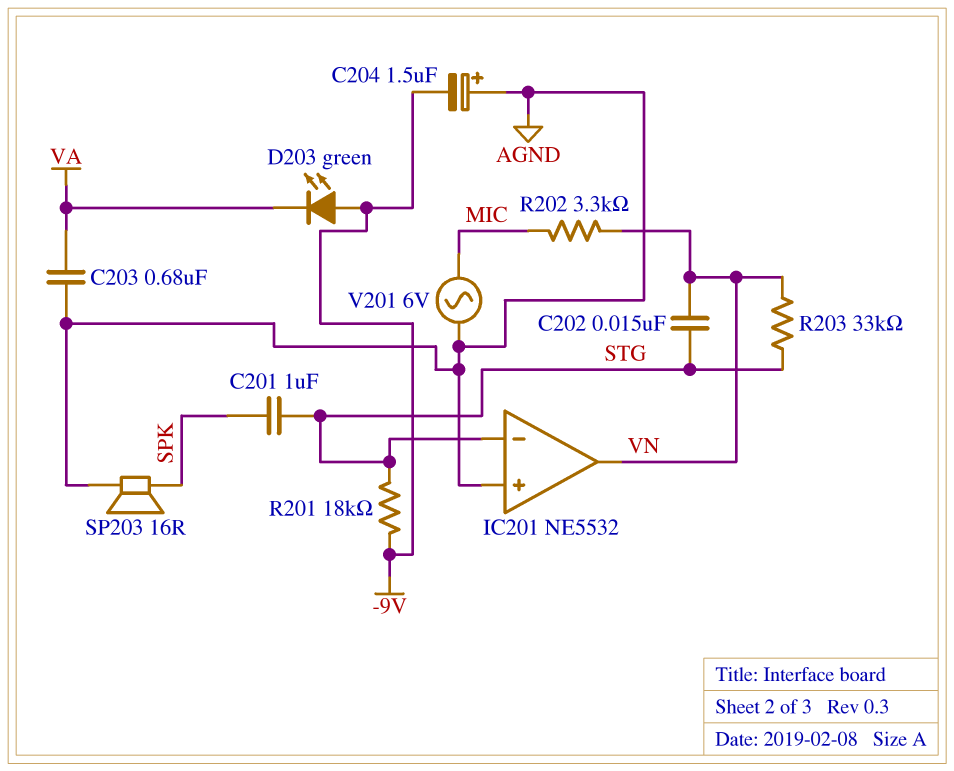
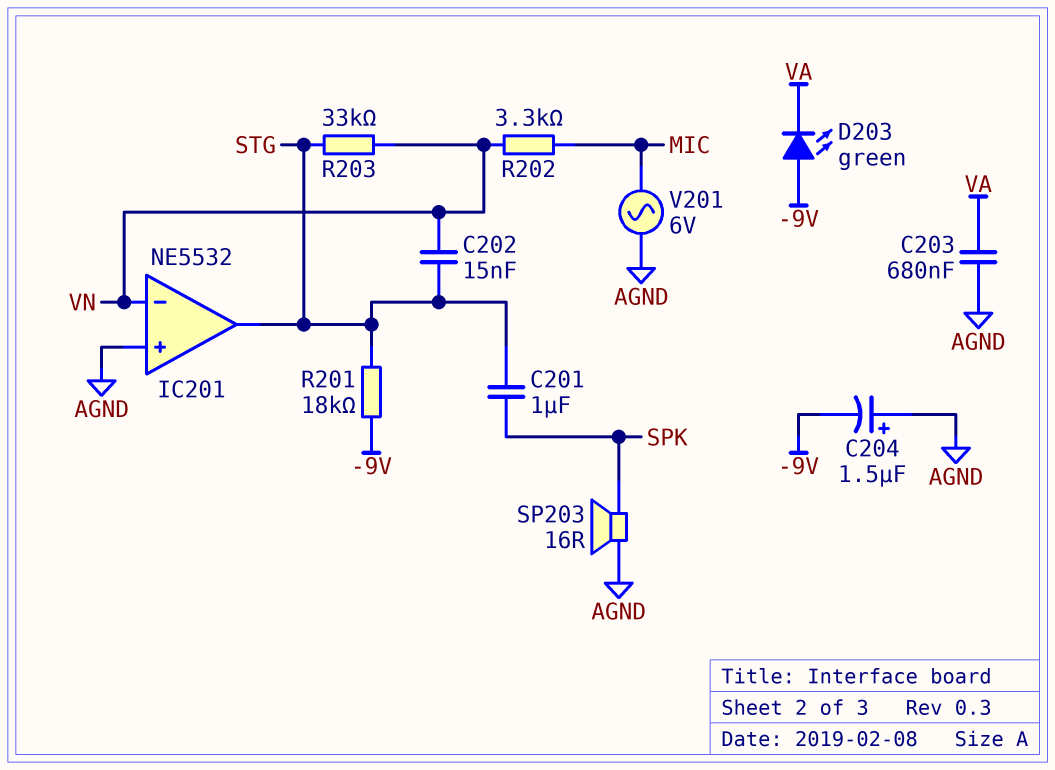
IC201 pin in-: STG -> VN
IC201 pin out: VN -> STG

